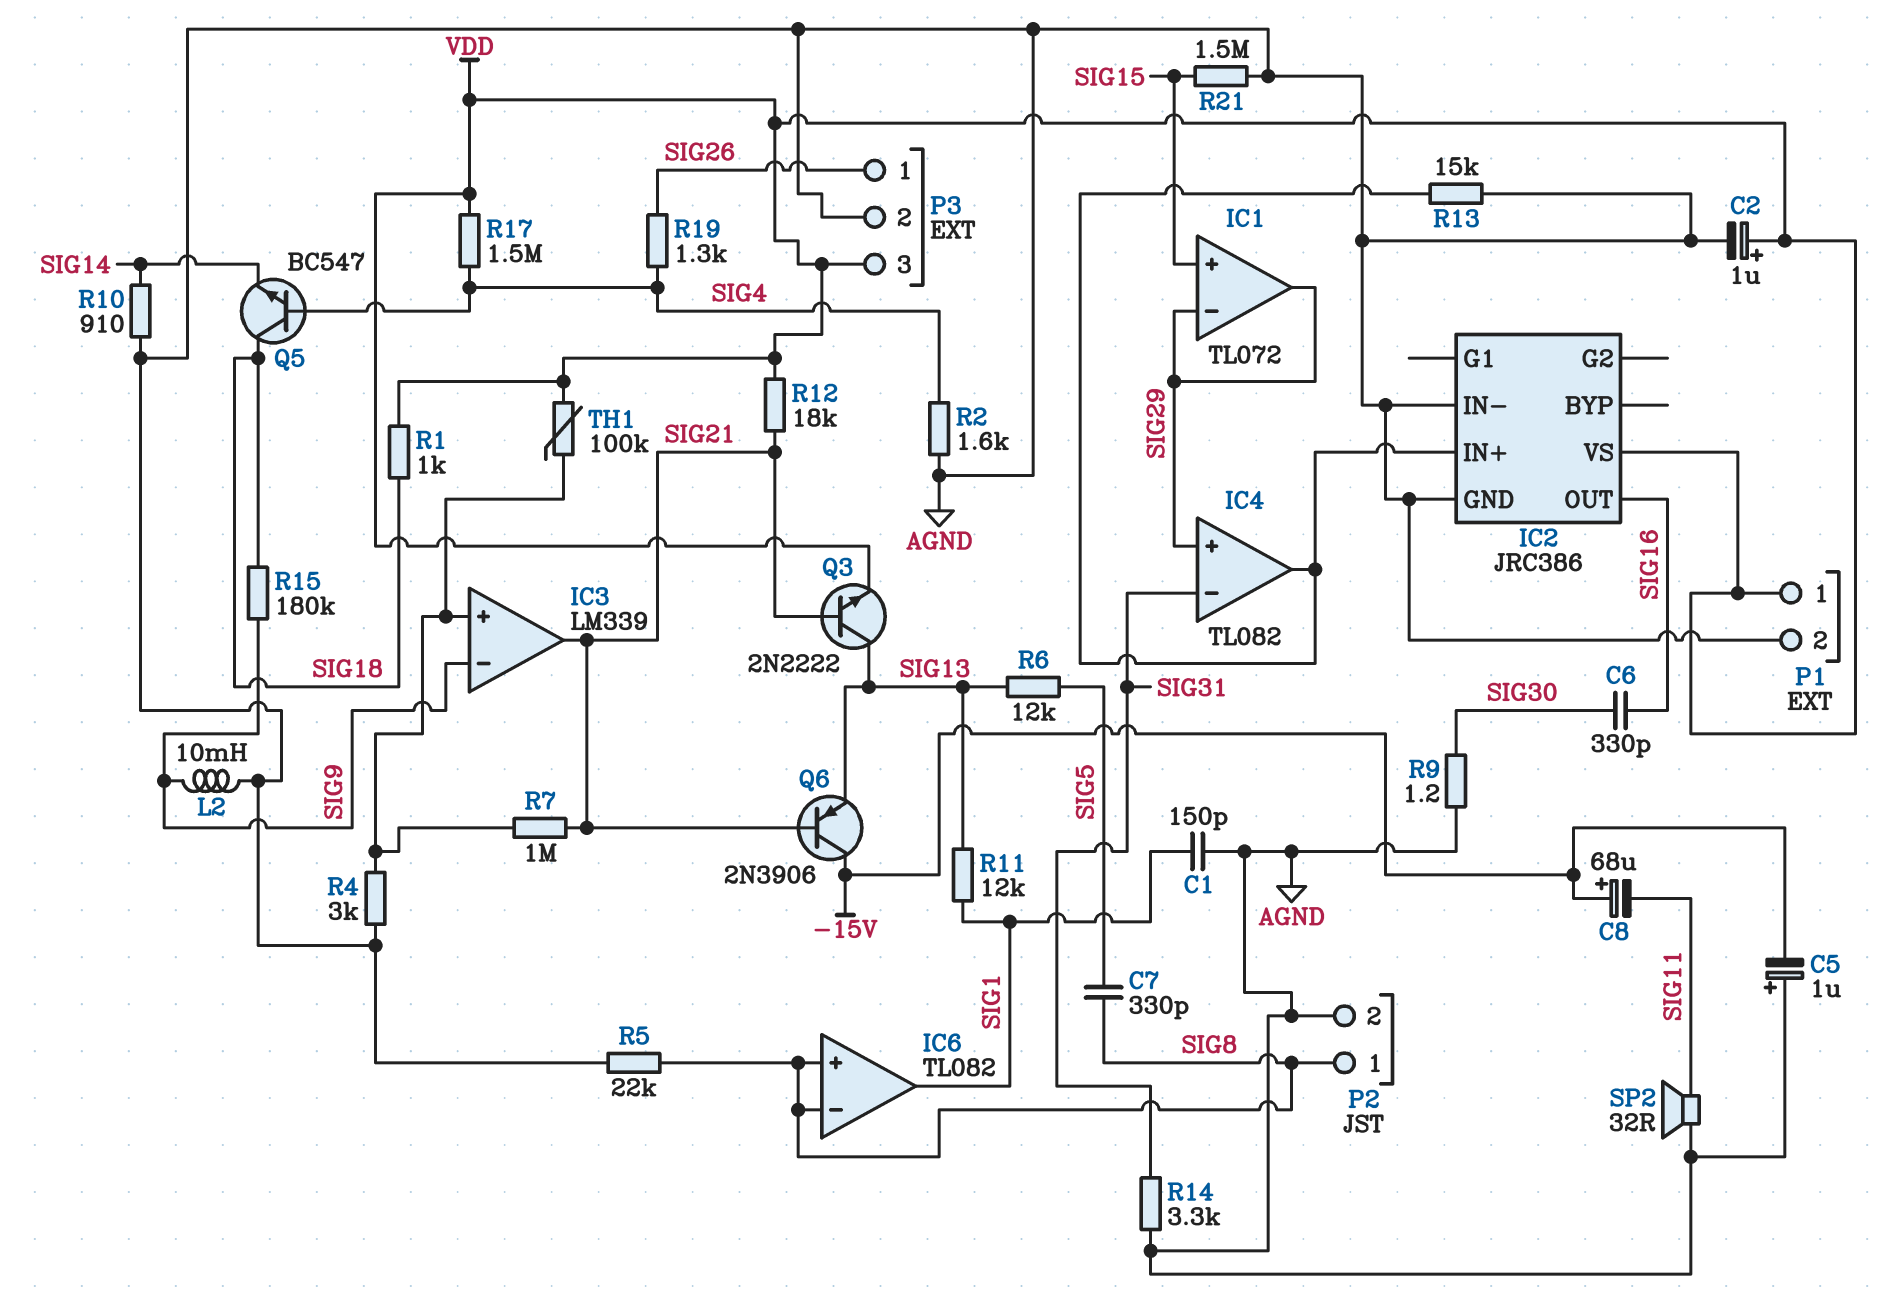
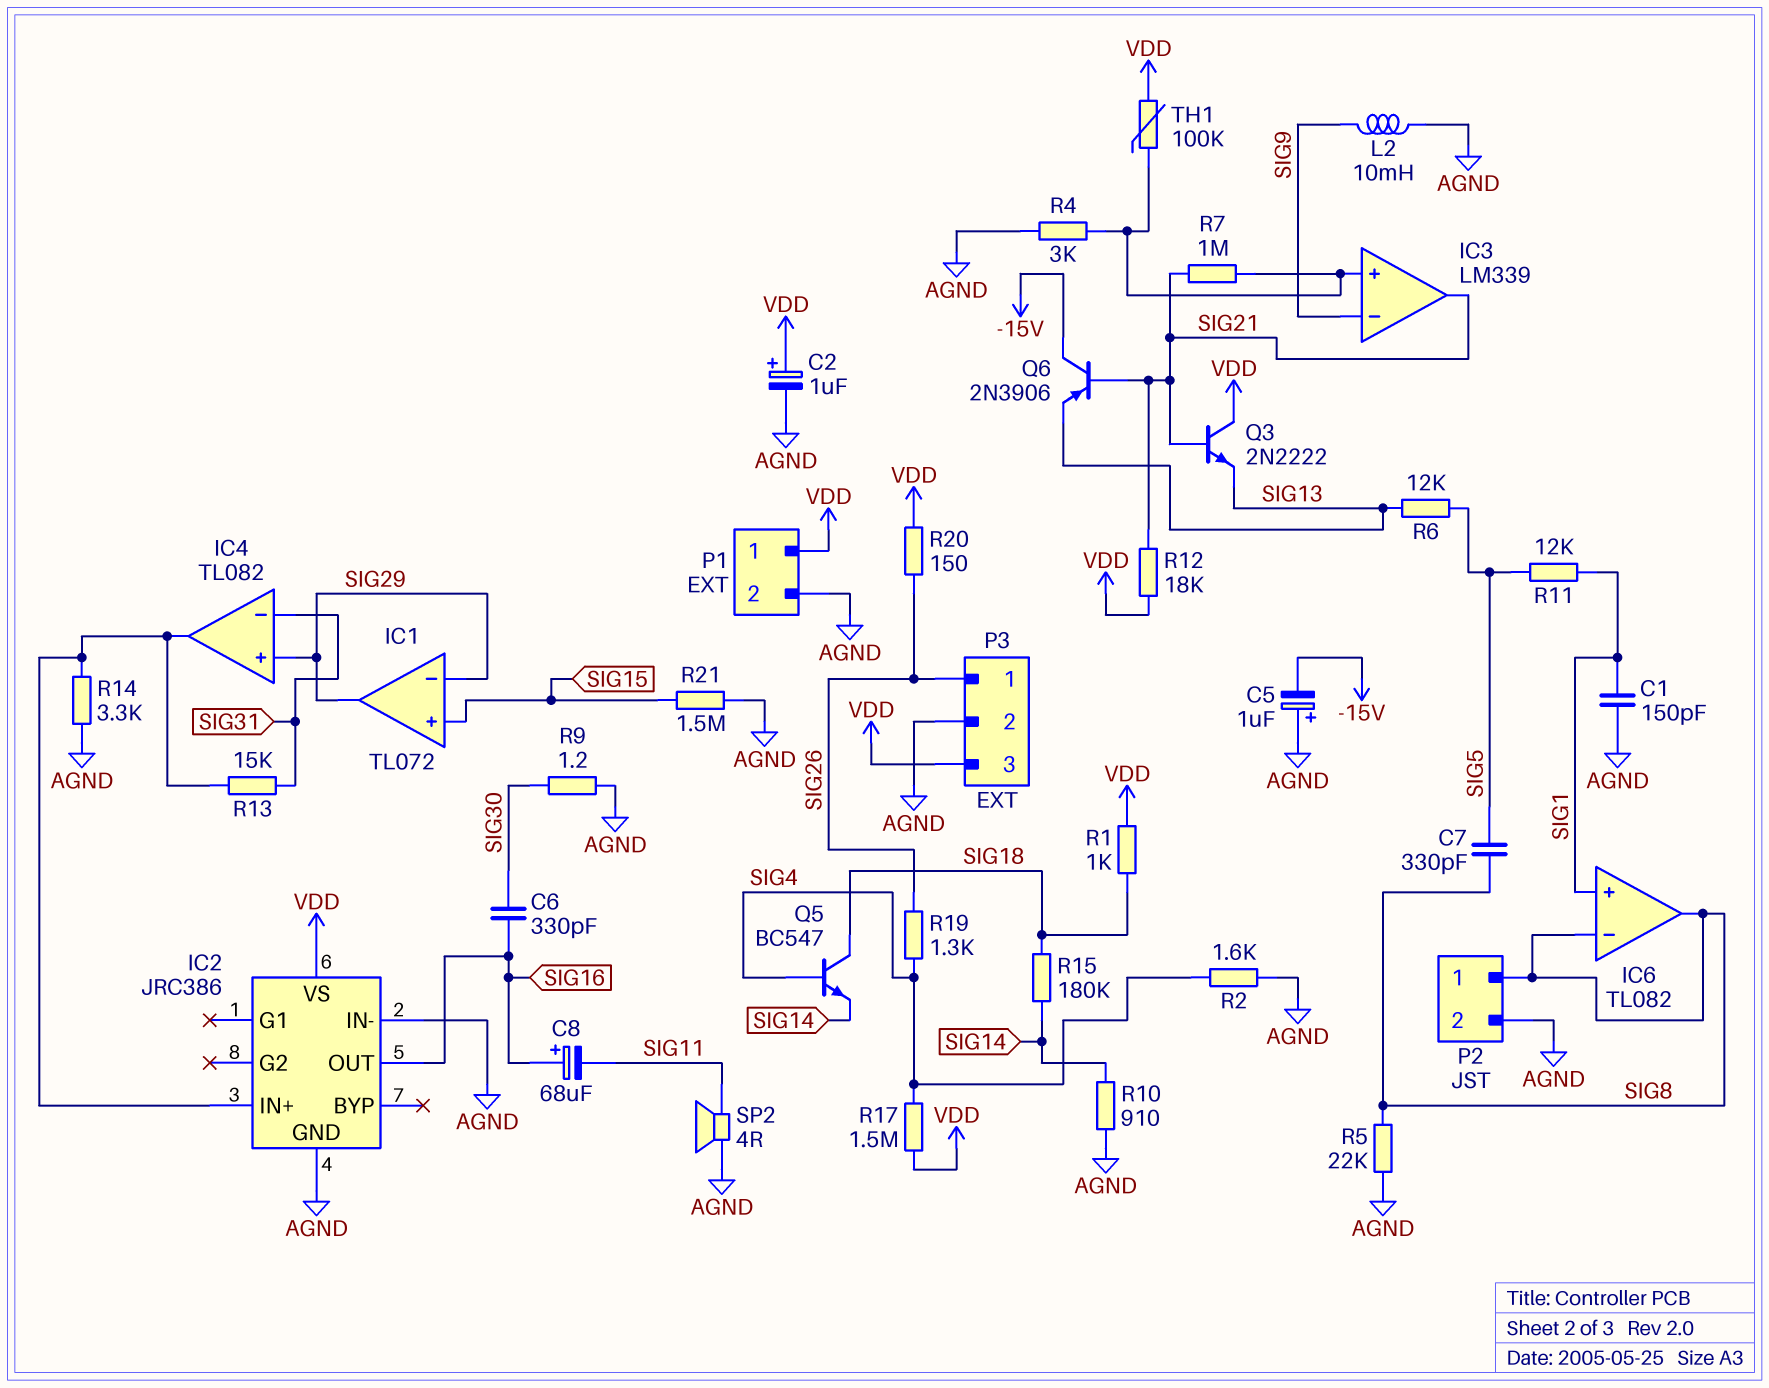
C8: 68uF (plus -15V, minus SIG11) -> 68uF (plus SIG16, minus SIG11)
IC6 pin in+: SIG8 -> SIG1
IC6 pin out: SIG1 -> SIG8
Q3: NPN 2N2222 (B SIG21, C SIG13, E VDD) -> NPN 2N2222 (B SIG21, C VDD, E SIG13)
R11: 12k (SIG1, SIG13) -> 12k (SIG1, SIG5)
R13: 15k (AGND, IC2/IN+) -> 15k (IC2/IN+, SIG31)
R14: 3.3k (AGND, SIG31) -> 3.3k (AGND, IC2/IN+)
R15: 180k (SIG9, SIG18) -> 180k (SIG14, SIG18)
R20: none -> 150 (SIG26, VDD)
SP2: speaker 32R (AGND, SIG11) -> speaker 4R (AGND, SIG11)

